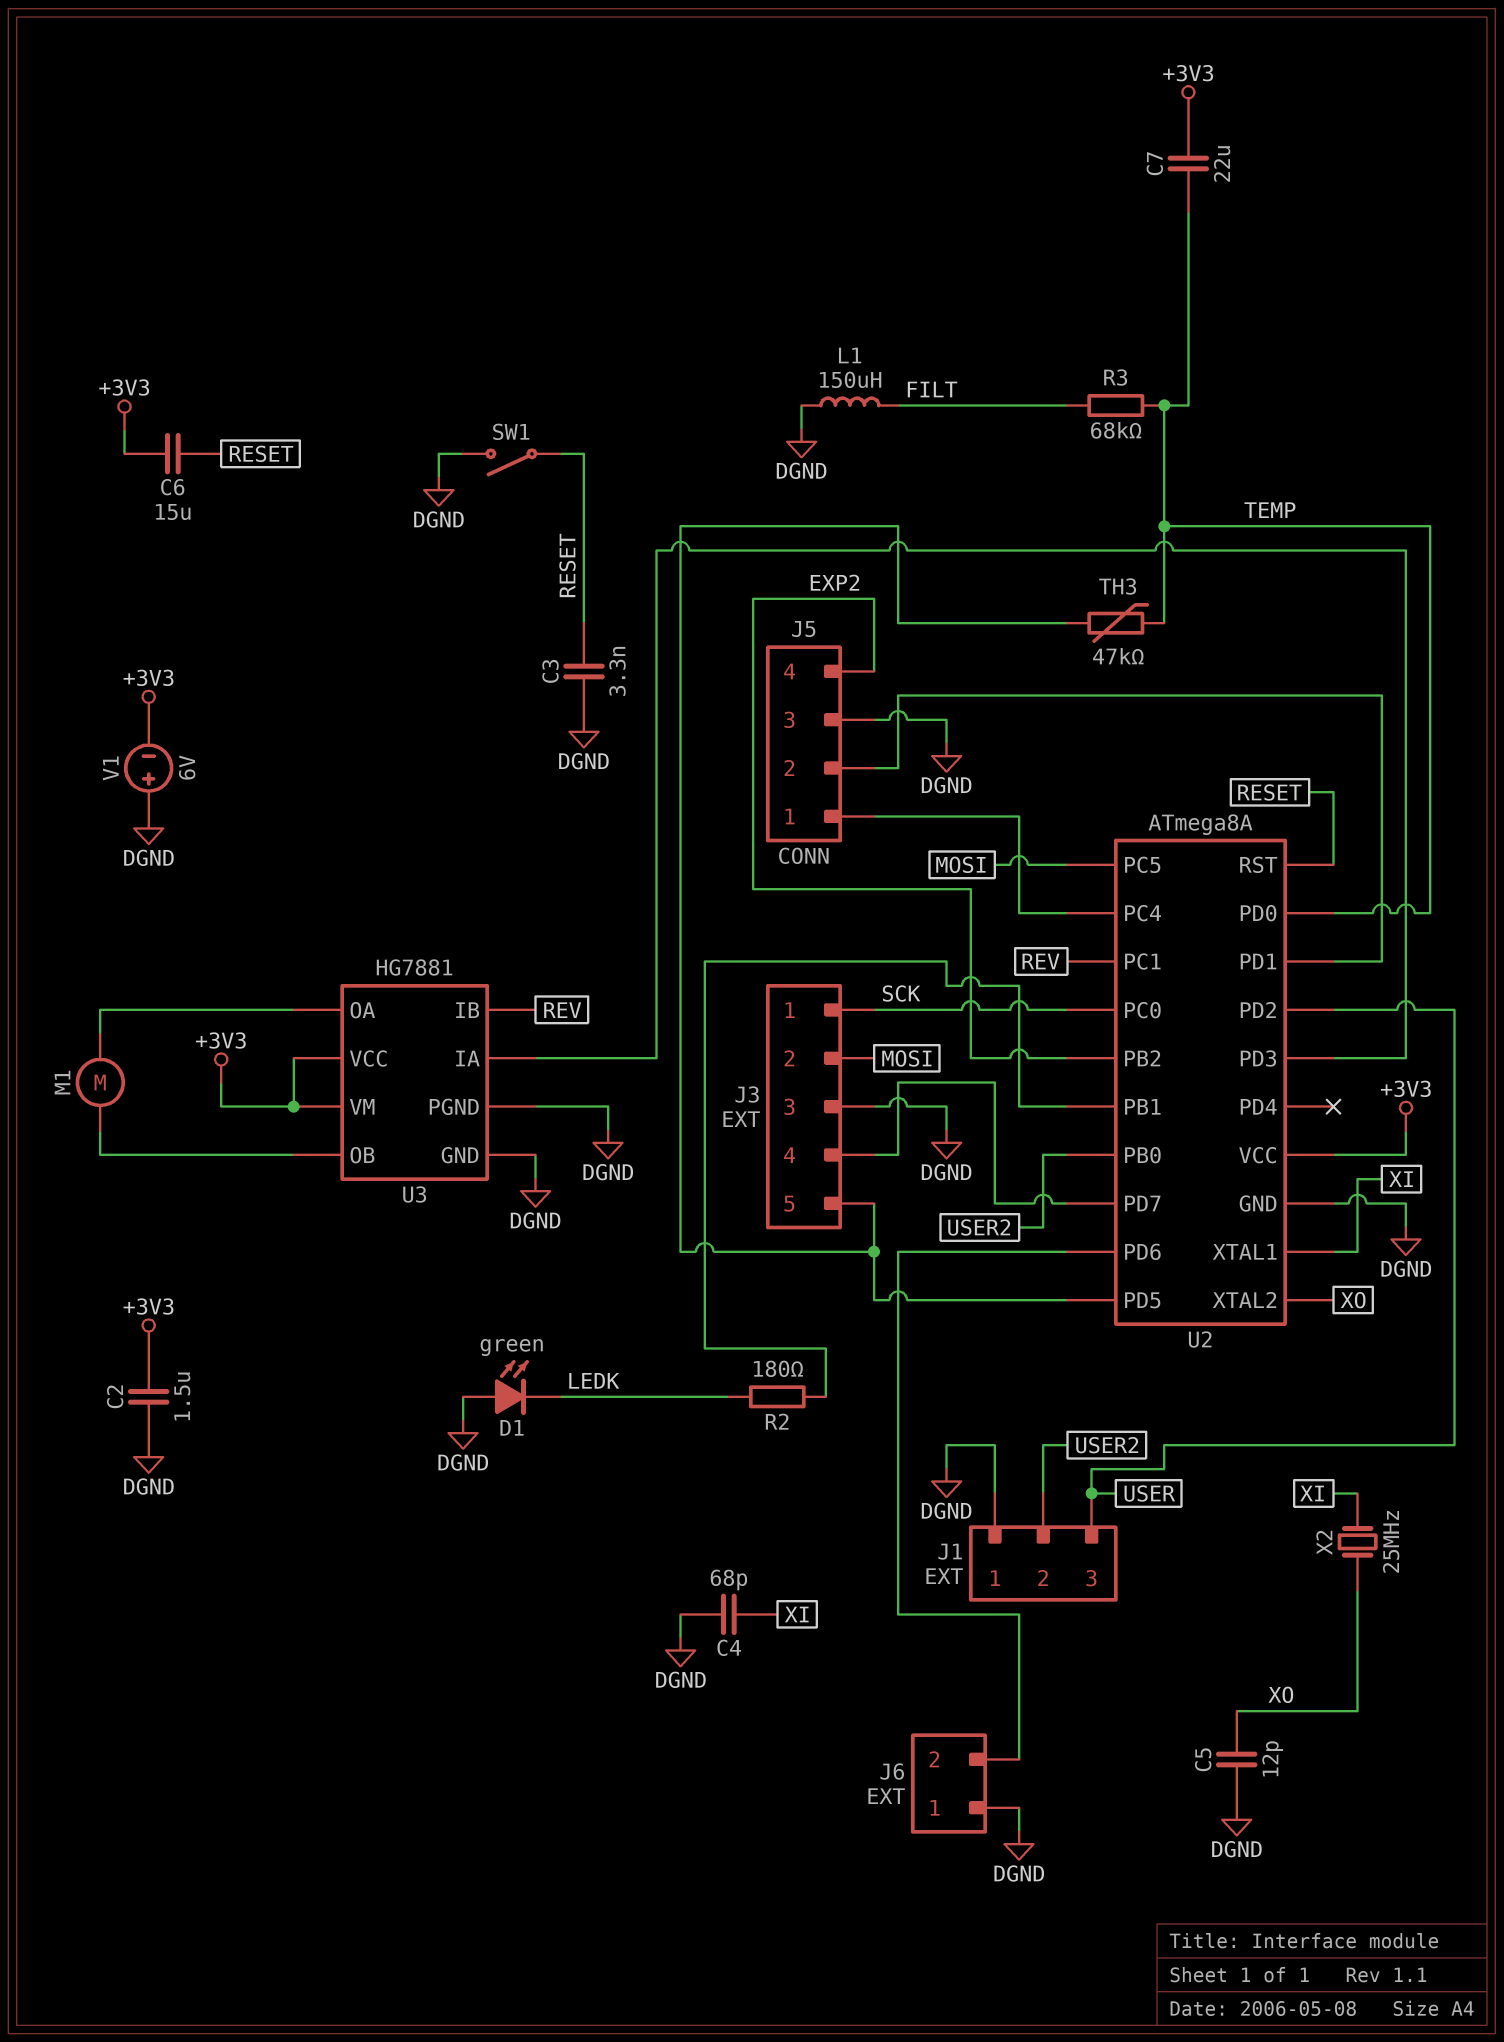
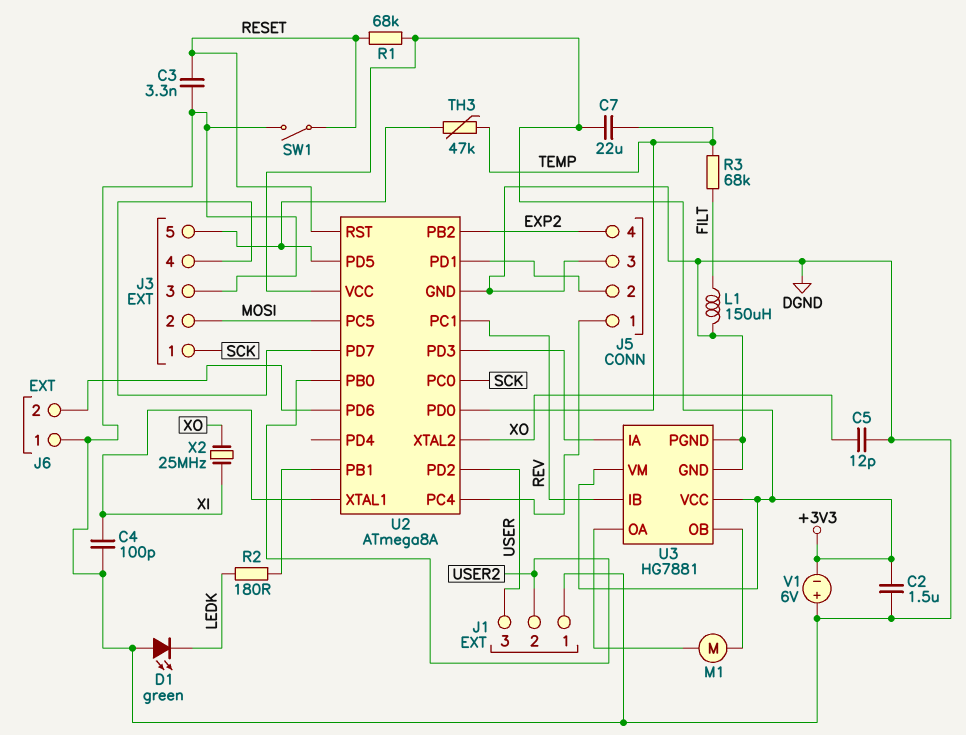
C4: 68pF (DGND, XI) -> 100pF (DGND, XI)
C6: 15uF (+3V3, RESET) -> none
R1: none -> 68k (+3V3, RESET)

